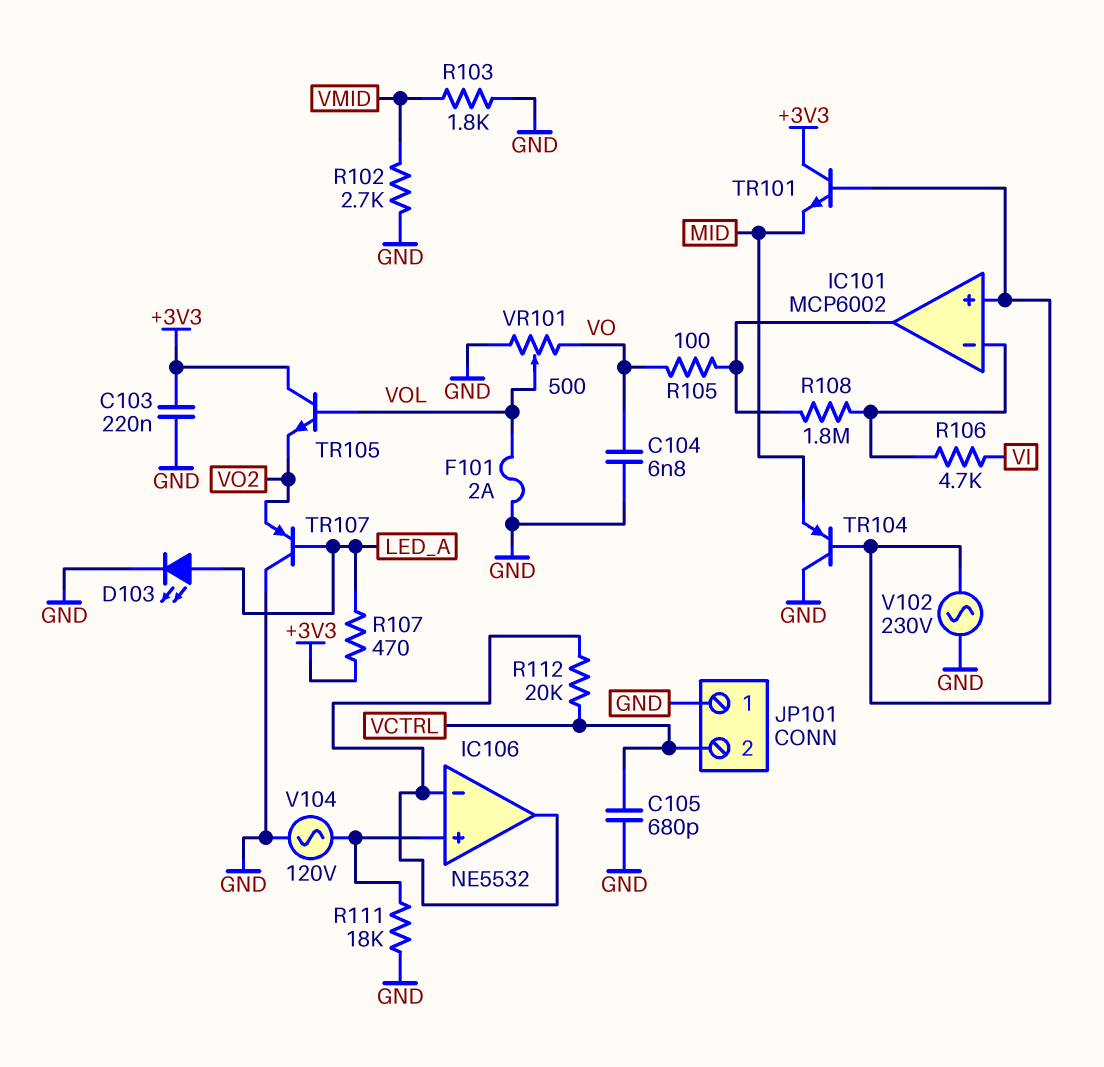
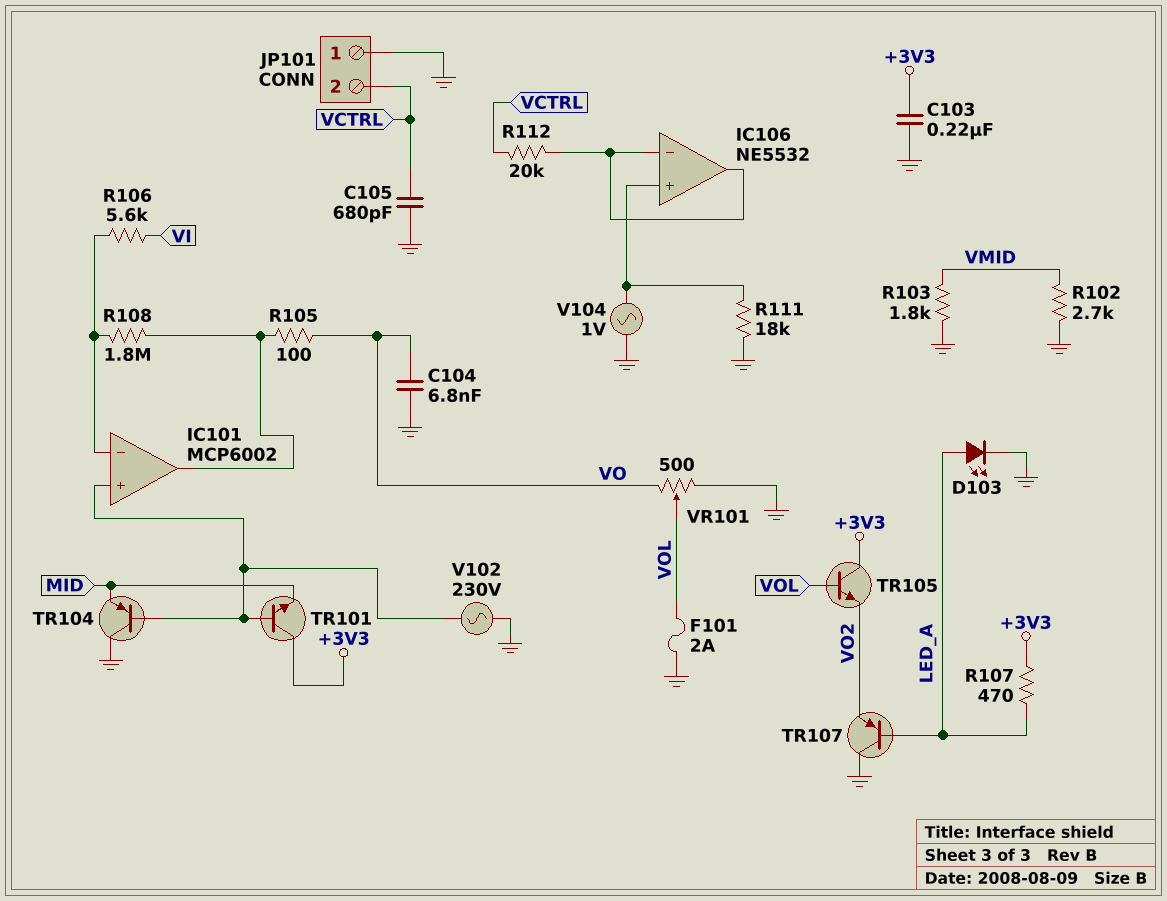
R106: 4.7k (IC101/in-, VI) -> 5.6k (IC101/in-, VI)
V104: AC 120V (GND, IC106/in+) -> AC 1V (GND, IC106/in+)

